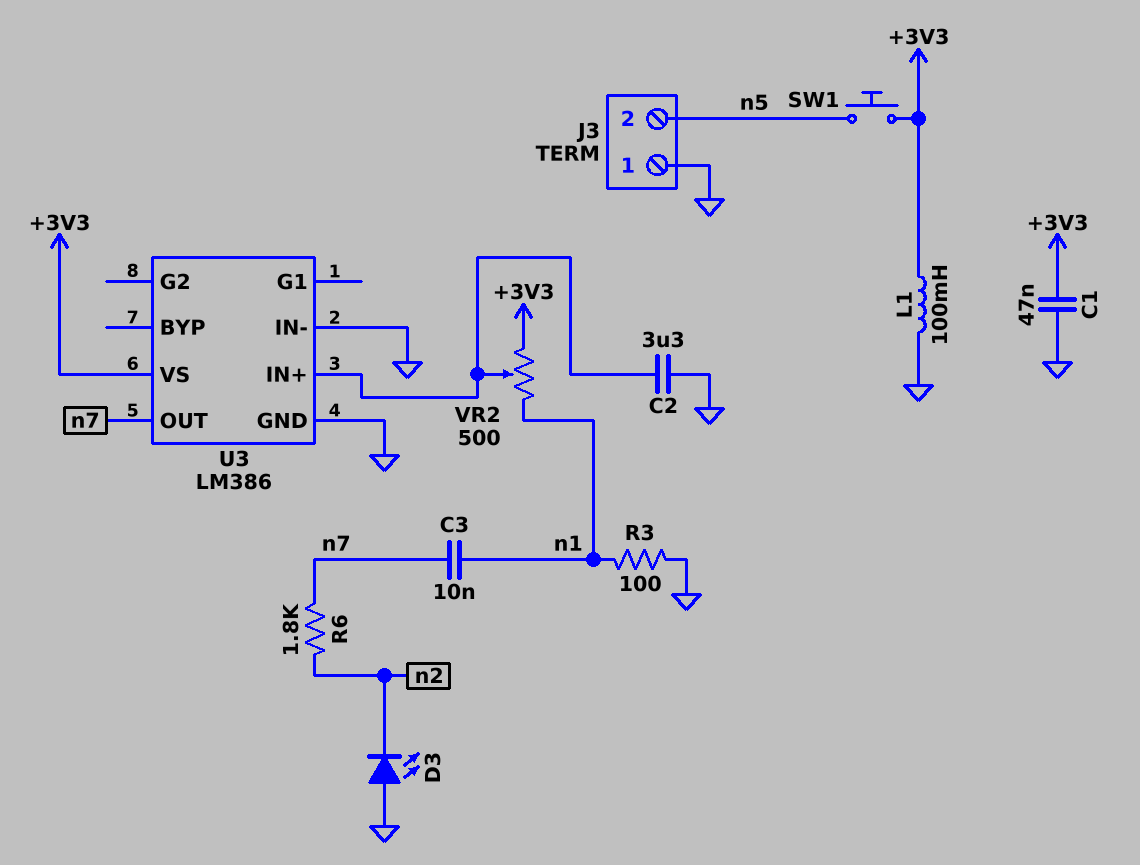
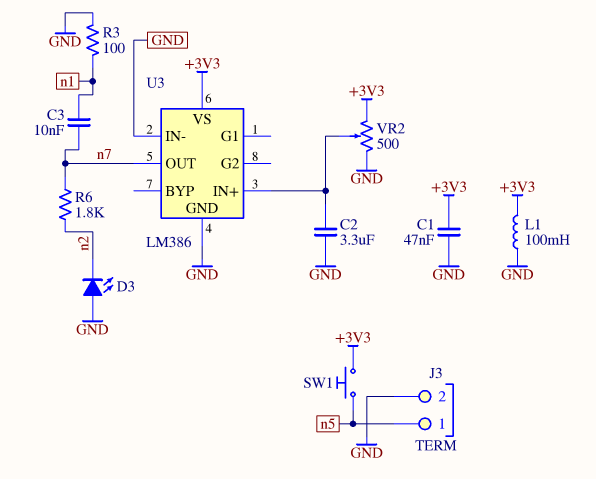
J3 pin 1: GND -> n5
J3 pin 2: n5 -> GND
VR2: 500 (+3V3, n1, wiper U3/IN+) -> 500 (+3V3, GND, wiper U3/IN+)

